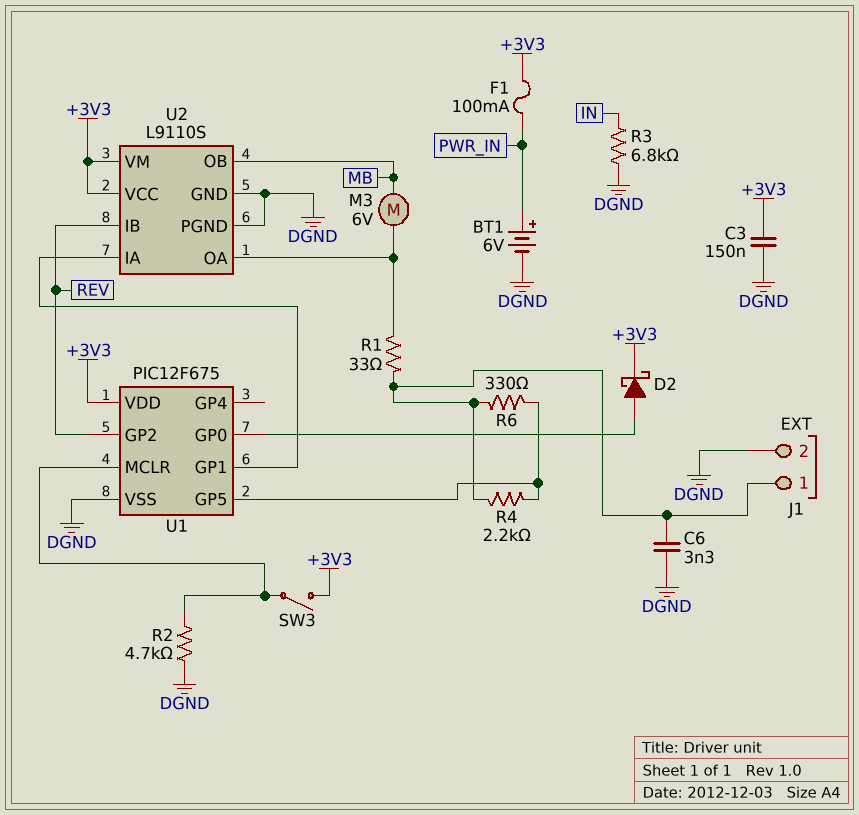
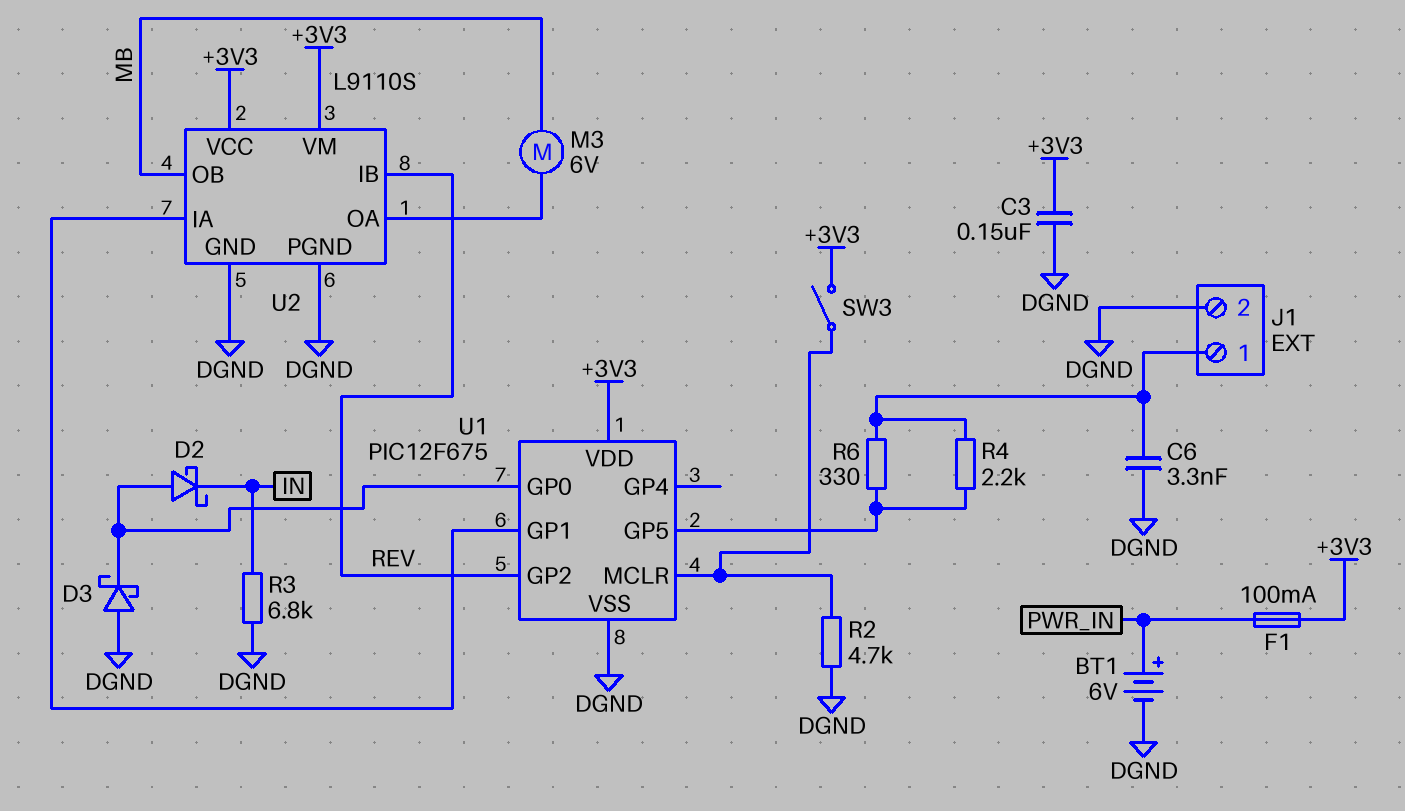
D2: schottky (A U1/GP0, K +3V3) -> schottky (A U1/GP0, K IN)
D3: none -> schottky (A DGND, K U1/GP0)
R1: 33 (J1/1, U2/OA) -> none

